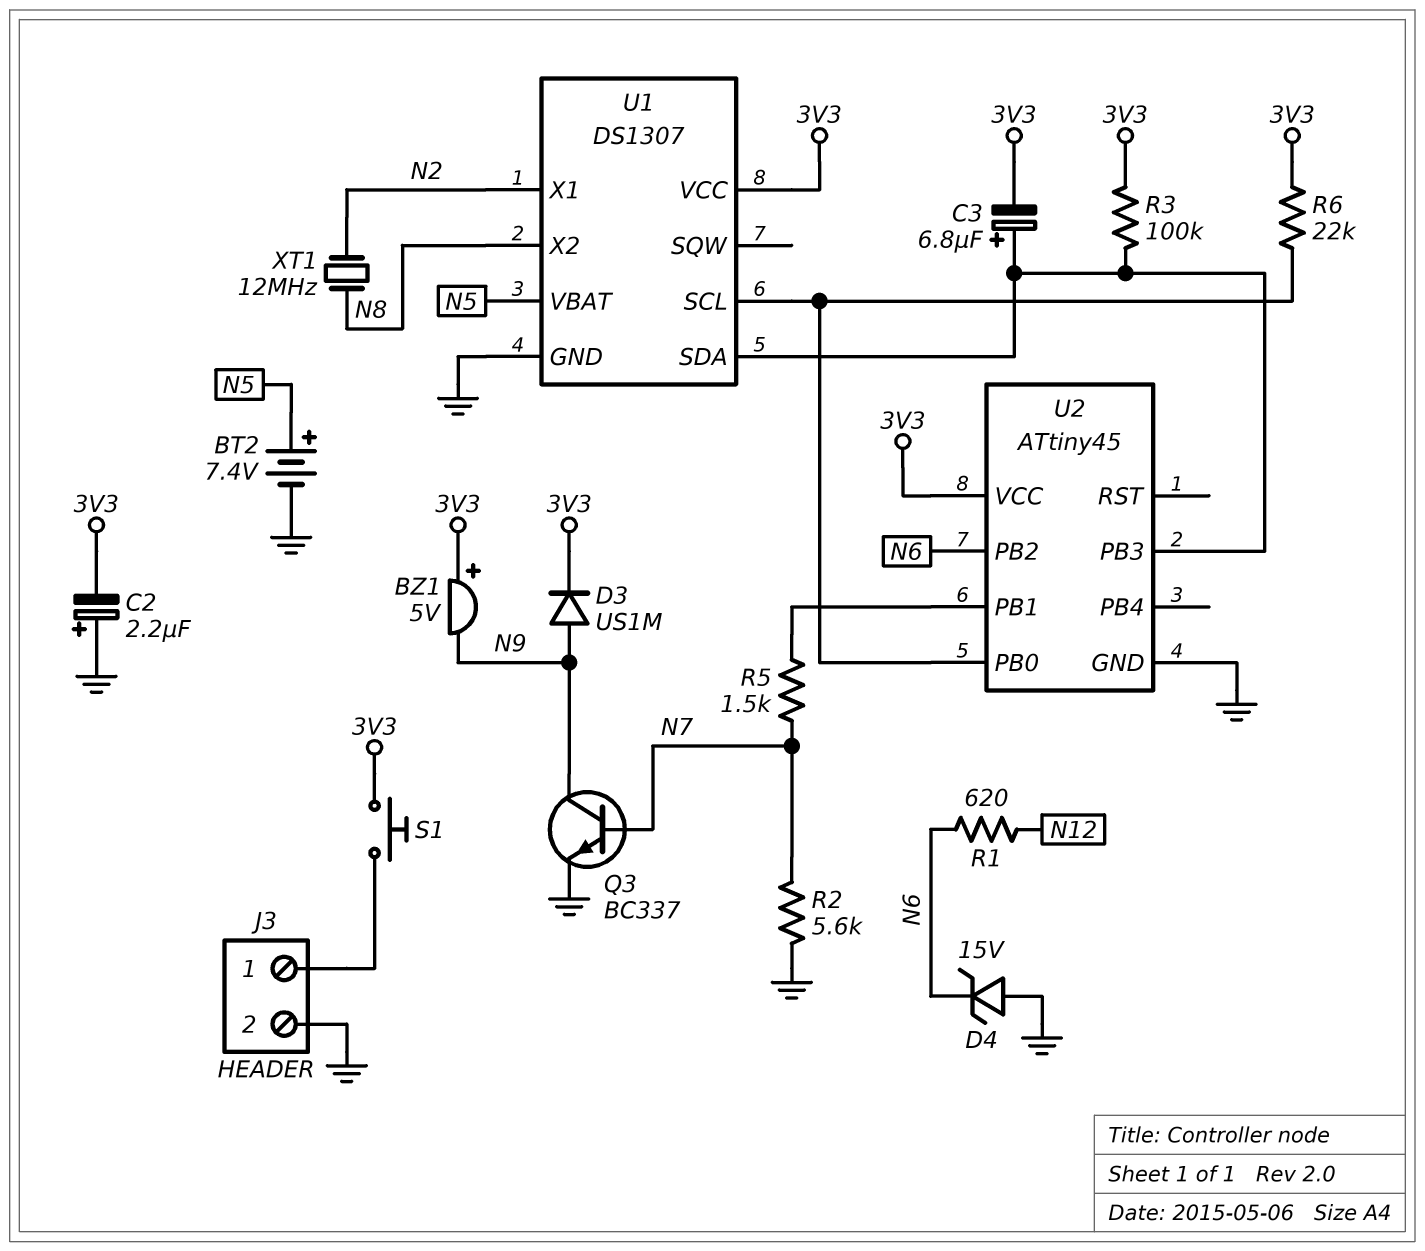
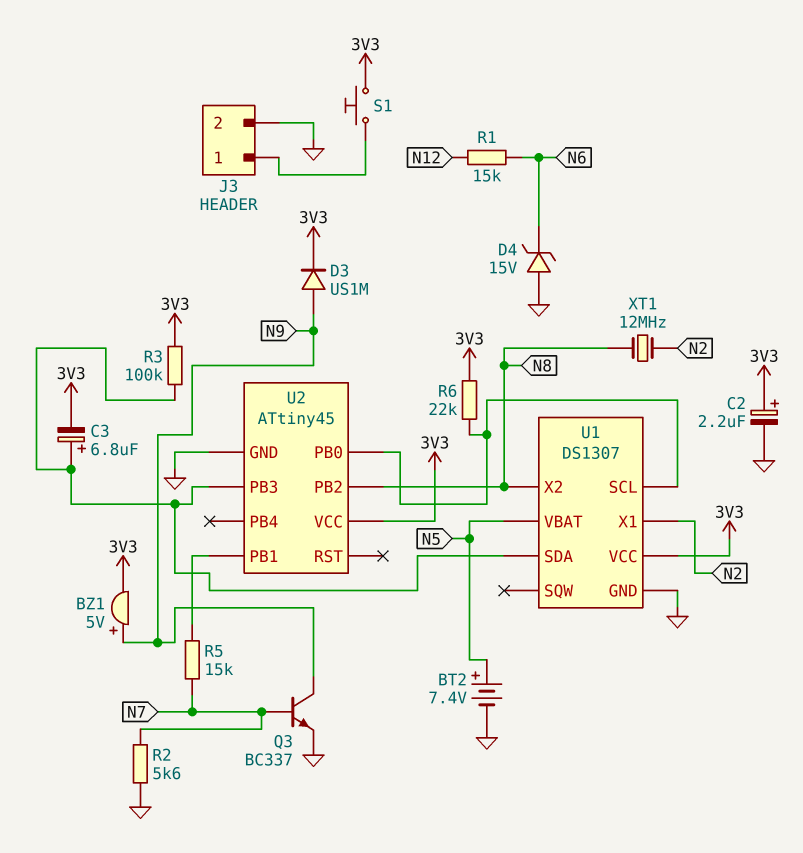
BZ1: buzzer 5V (plus 3V3, minus N9) -> buzzer 5V (plus N9, minus 3V3)
C2: 2.2uF (plus GND, minus 3V3) -> 2.2uF (plus 3V3, minus GND)
R1: 620 (N6, N12) -> 15k (N6, N12)
R5: 1.5k (N7, U2/PB1) -> 15k (N7, U2/PB1)
U2 pin PB2: N6 -> N8

